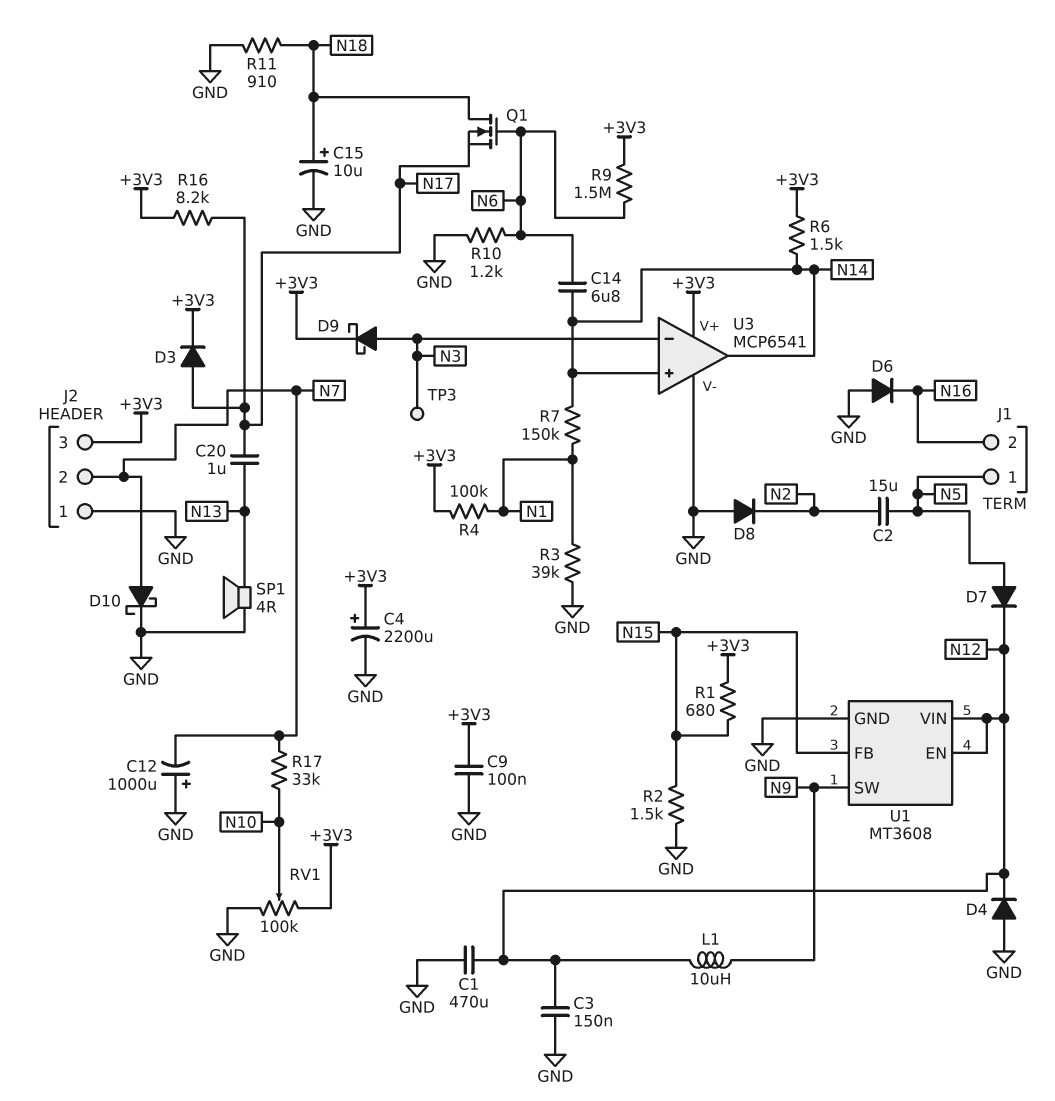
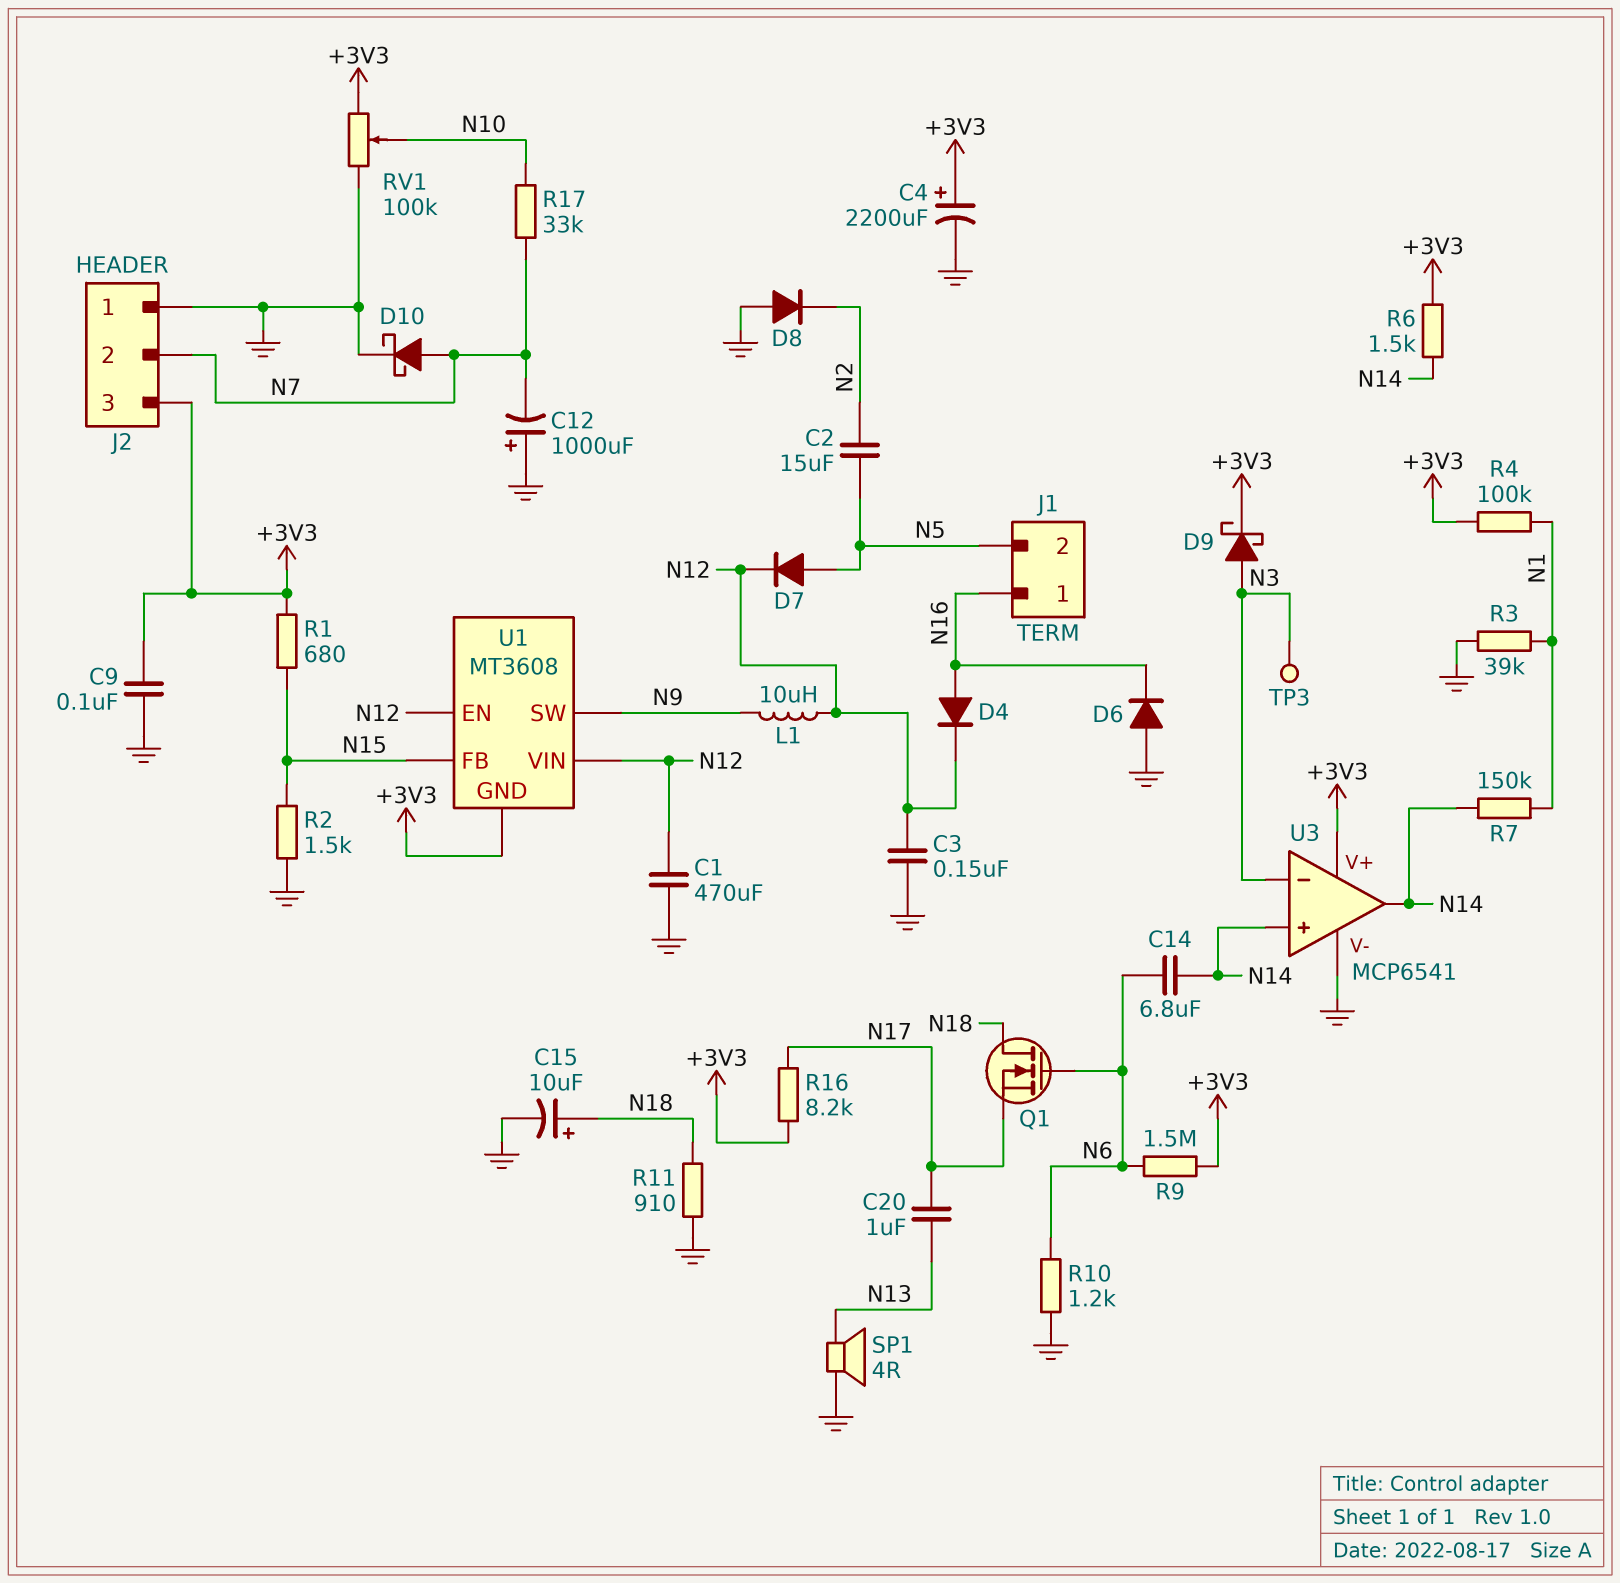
D3: diode (A N17, K +3V3) -> none
D4: diode (A GND, K N12) -> diode (A N16, K N12)
J1 pin 1: N5 -> N16
J1 pin 2: N16 -> N5
U1 pin GND: GND -> +3V3

